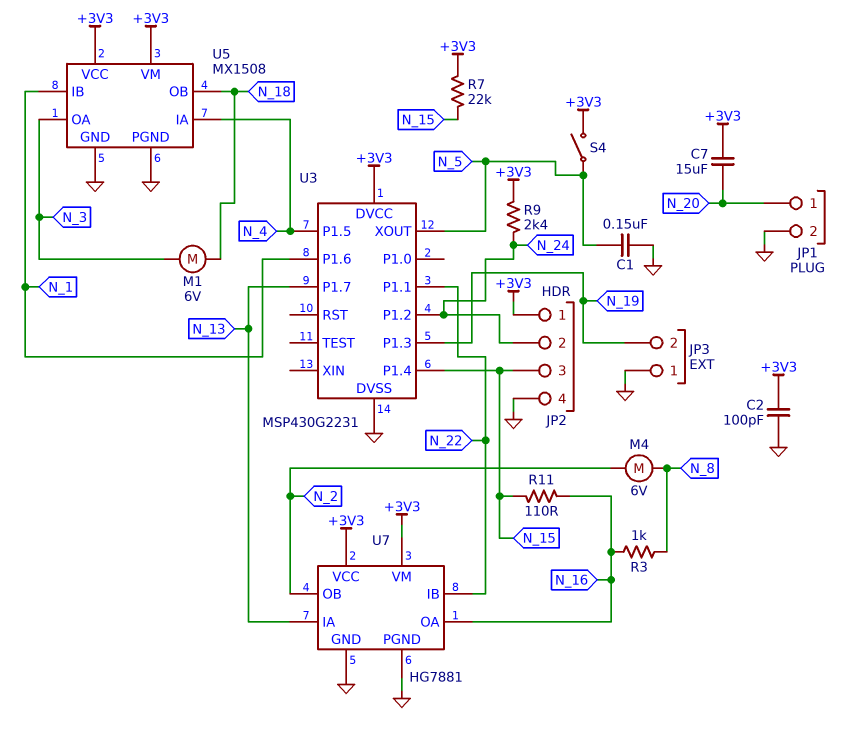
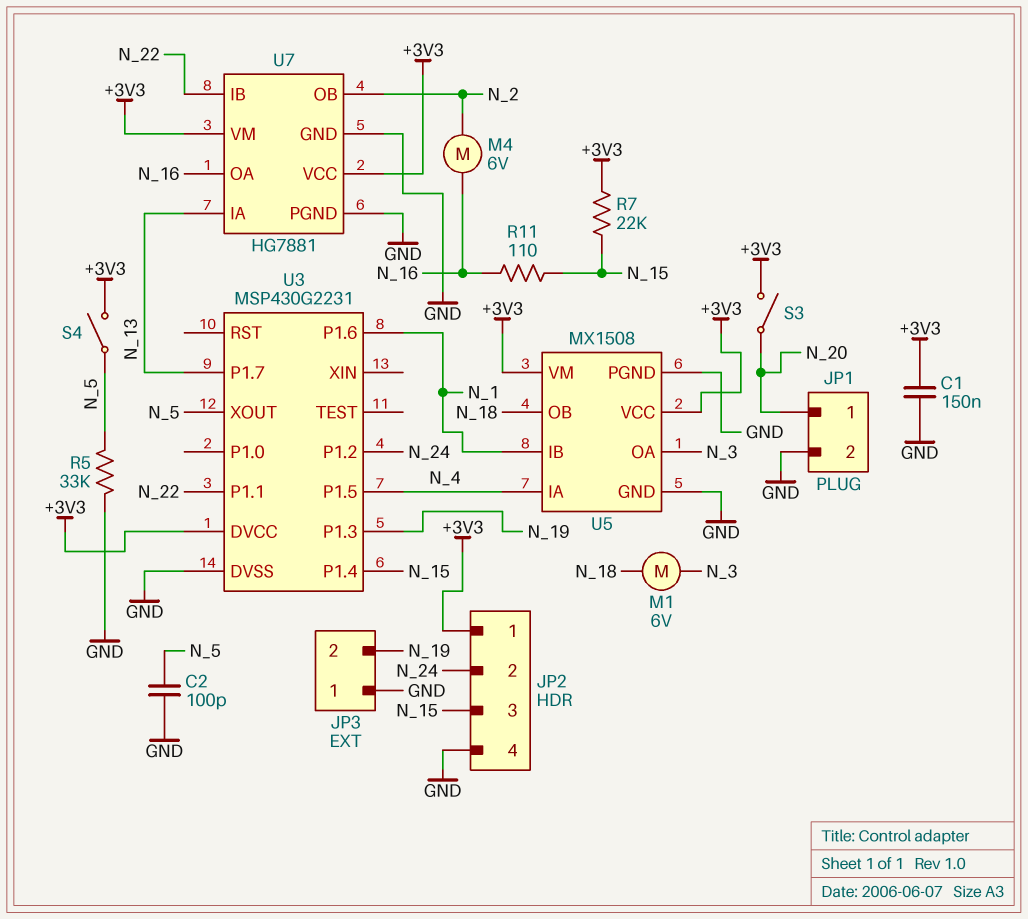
C1: 150nF (GND, N_5) -> 150nF (+3V3, GND)
C2: 100pF (+3V3, GND) -> 100pF (GND, N_5)
C7: 15uF (+3V3, N_20) -> none
M4: motor 6V (N_2, N_8) -> motor 6V (N_2, N_16)
R3: 1k (N_8, N_16) -> none
R5: none -> 33k (GND, N_5)
R9: 2.4k (+3V3, N_24) -> none
S3: none -> switch (+3V3, N_20)

